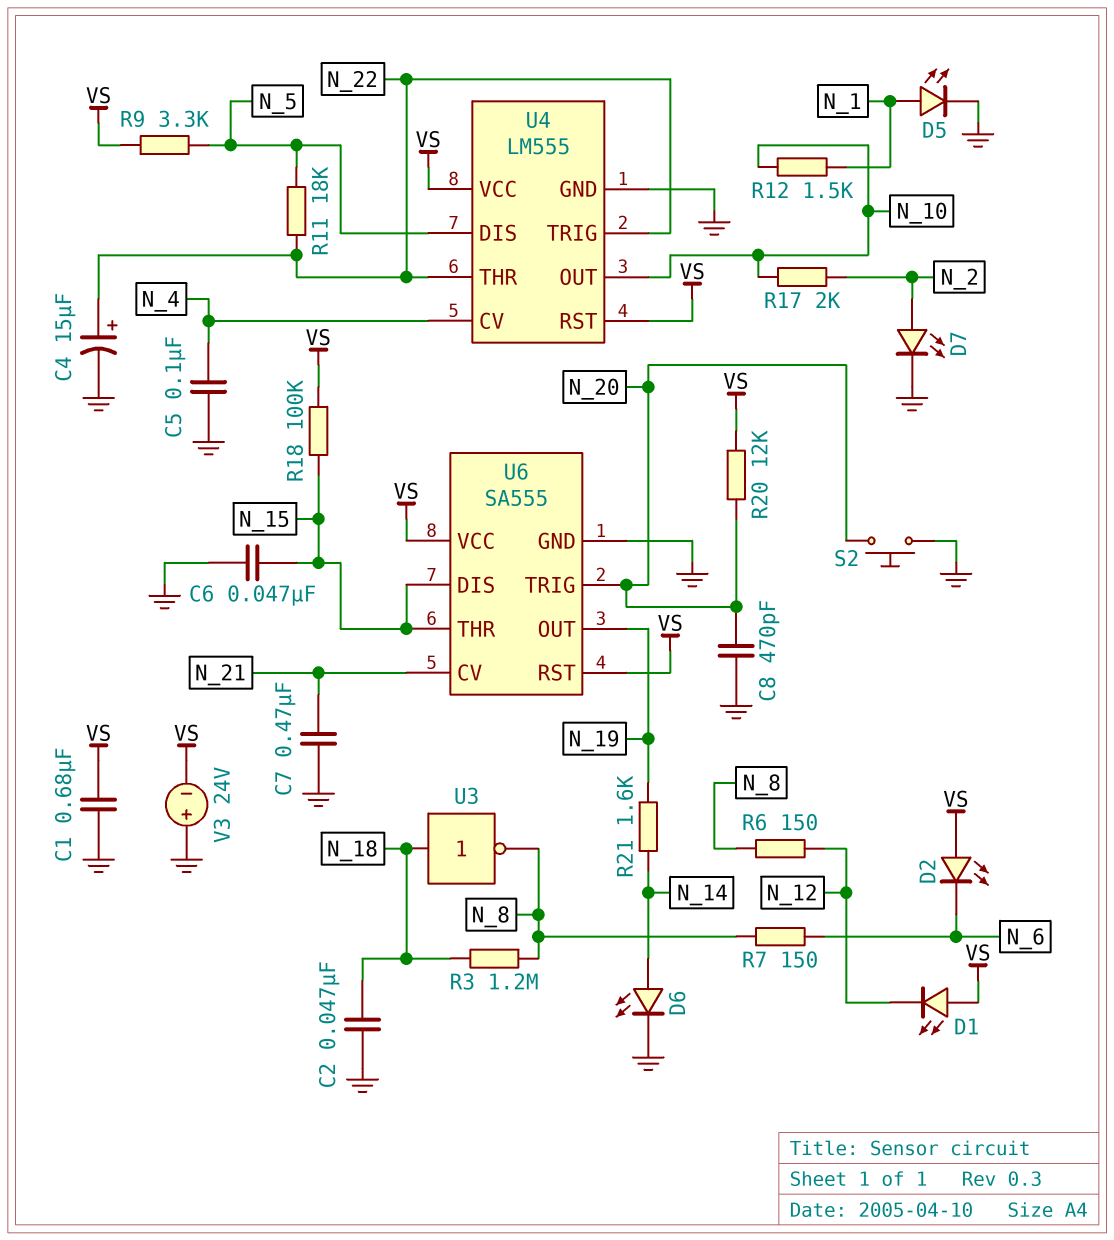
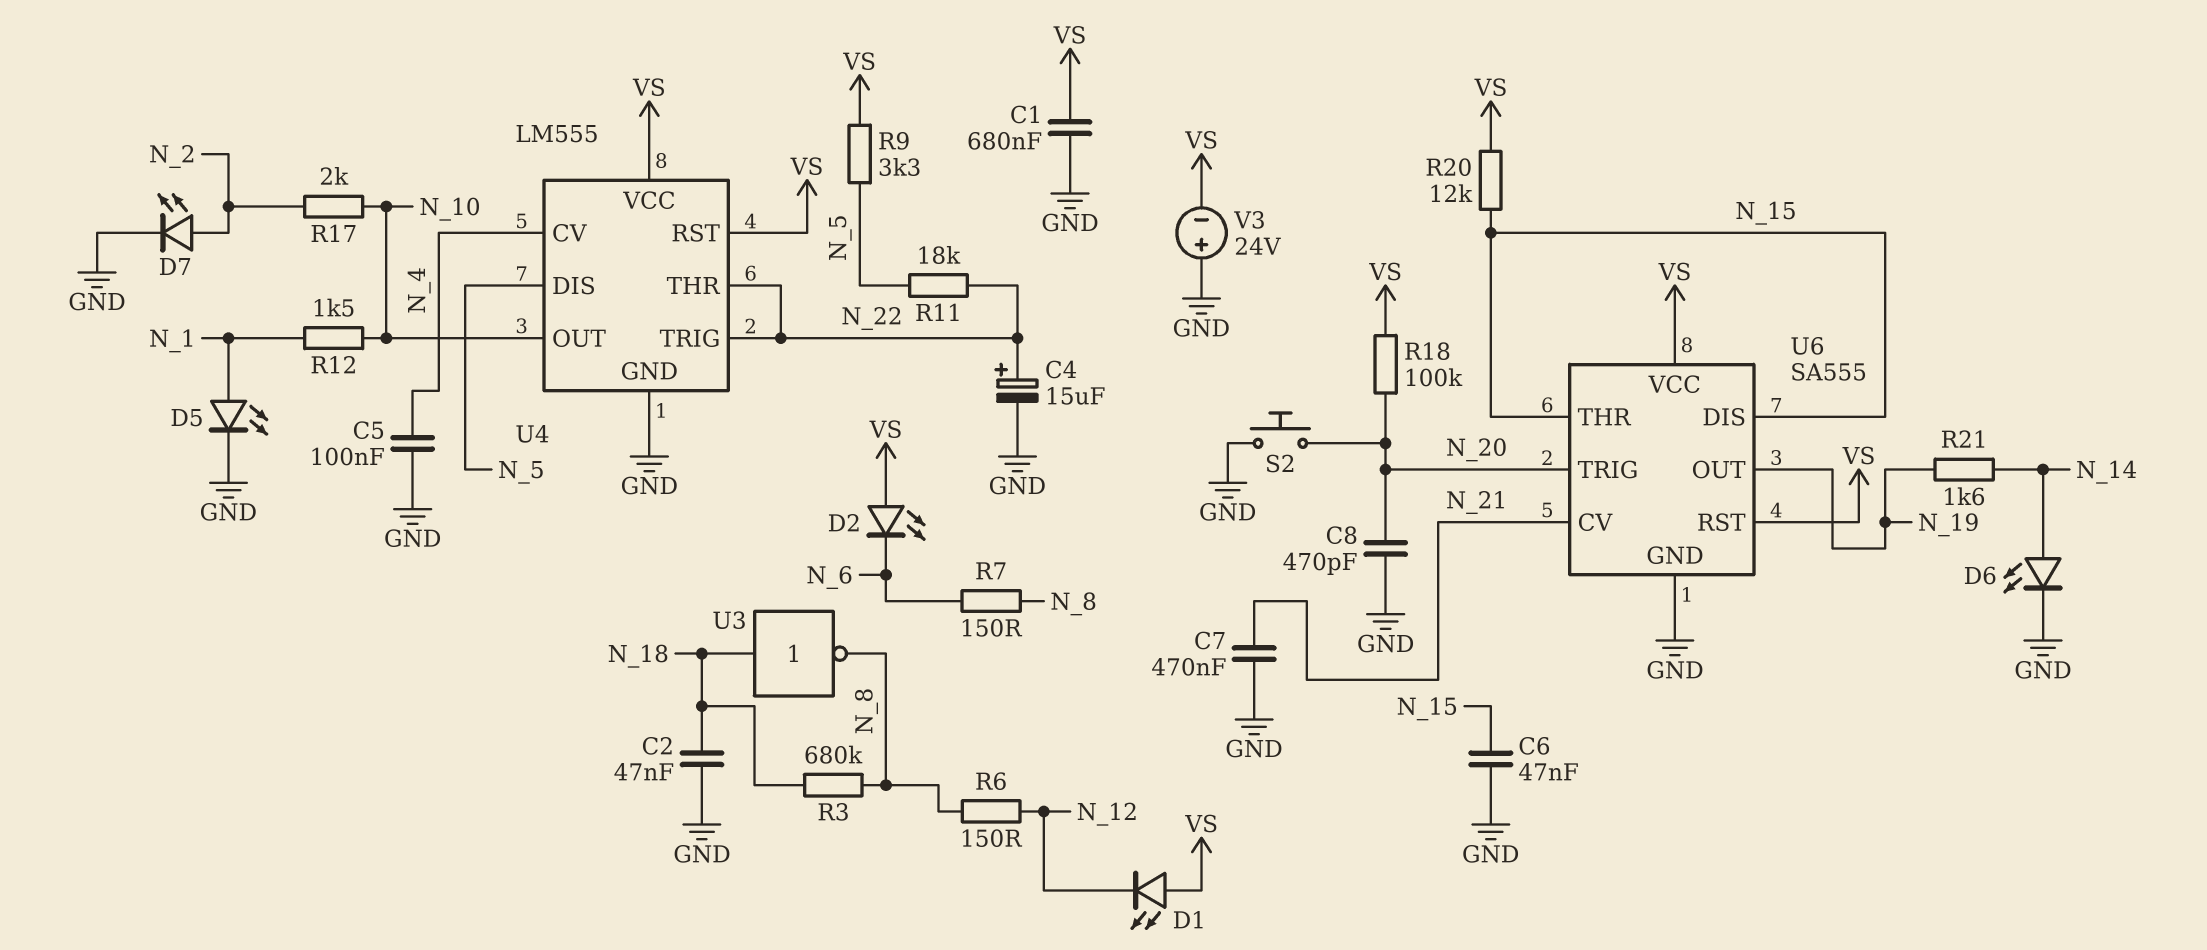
R3: 1.2M (N_8, N_18) -> 680k (N_8, N_18)
R18: 100k (N_15, VS) -> 100k (N_20, VS)
R20: 12k (N_20, VS) -> 12k (N_15, VS)

